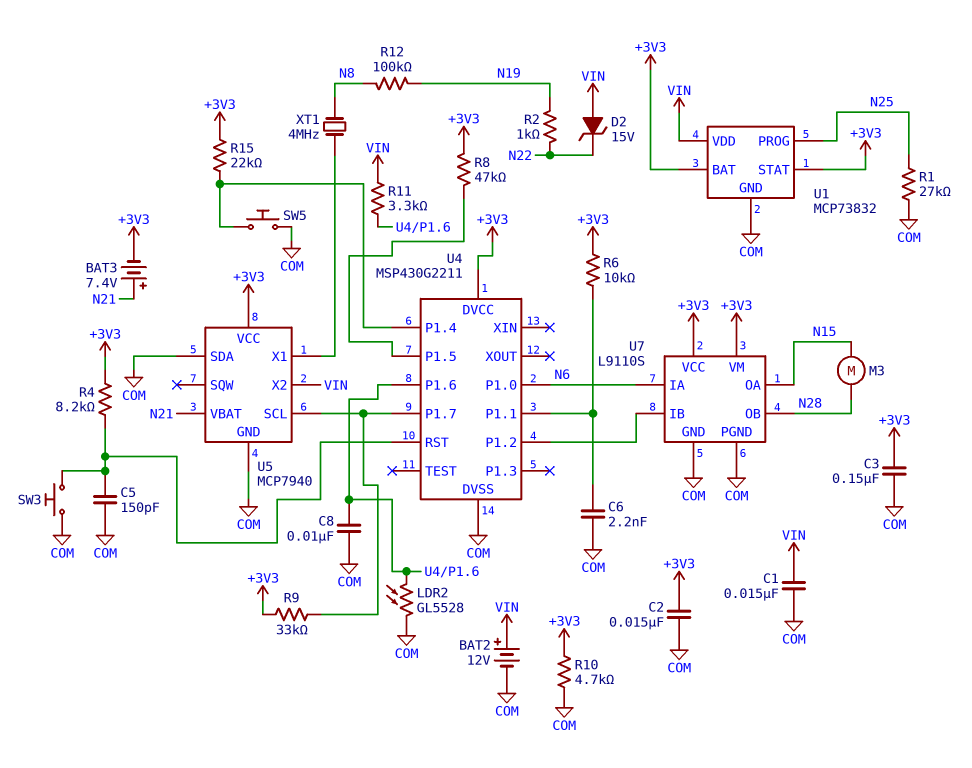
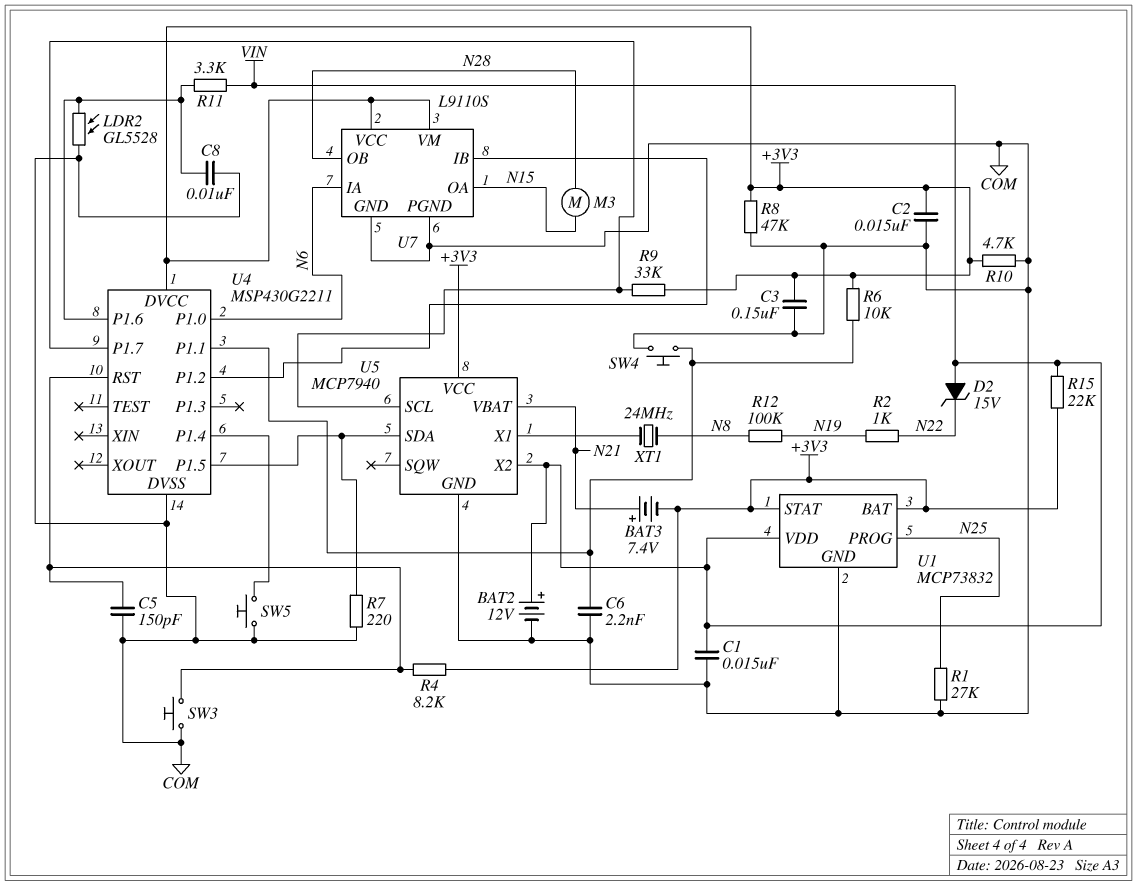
R7: none -> 220 (COM, U4/P1.5)
R8: 47k (+3V3, U4/P1.5) -> 47k (+3V3, COM)
R15: 22k (+3V3, U4/P1.4) -> 22k (+3V3, VIN)
SW4: none -> button (COM, U4/P1.1)
U5 pin SDA: COM -> U4/P1.5
XT1: 4MHz (N8, U5/X1) -> 24MHz (N8, U5/X1)

